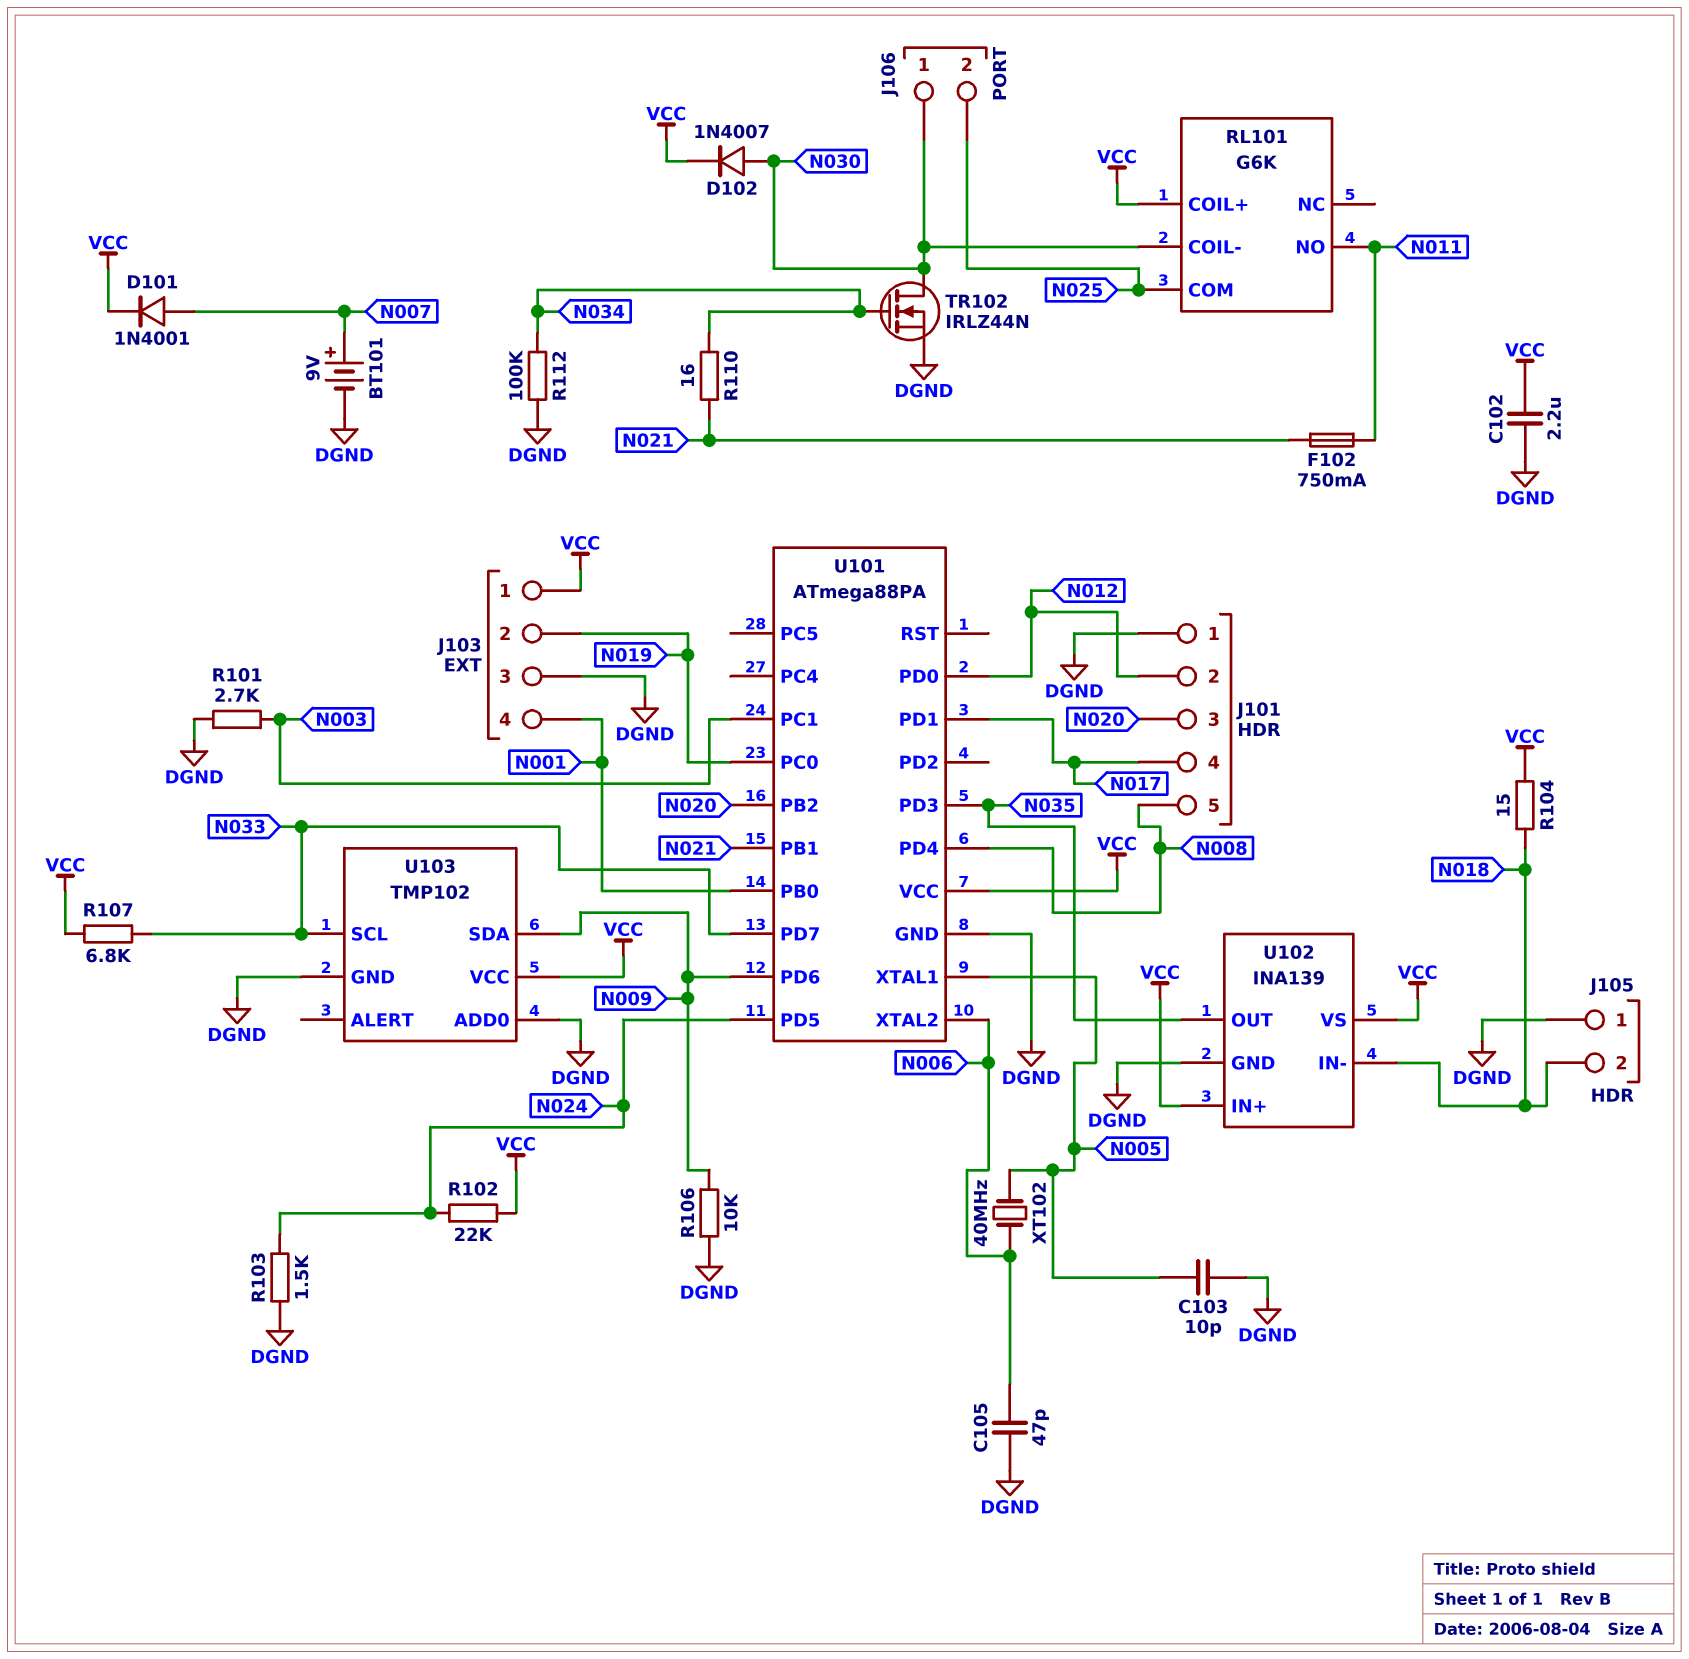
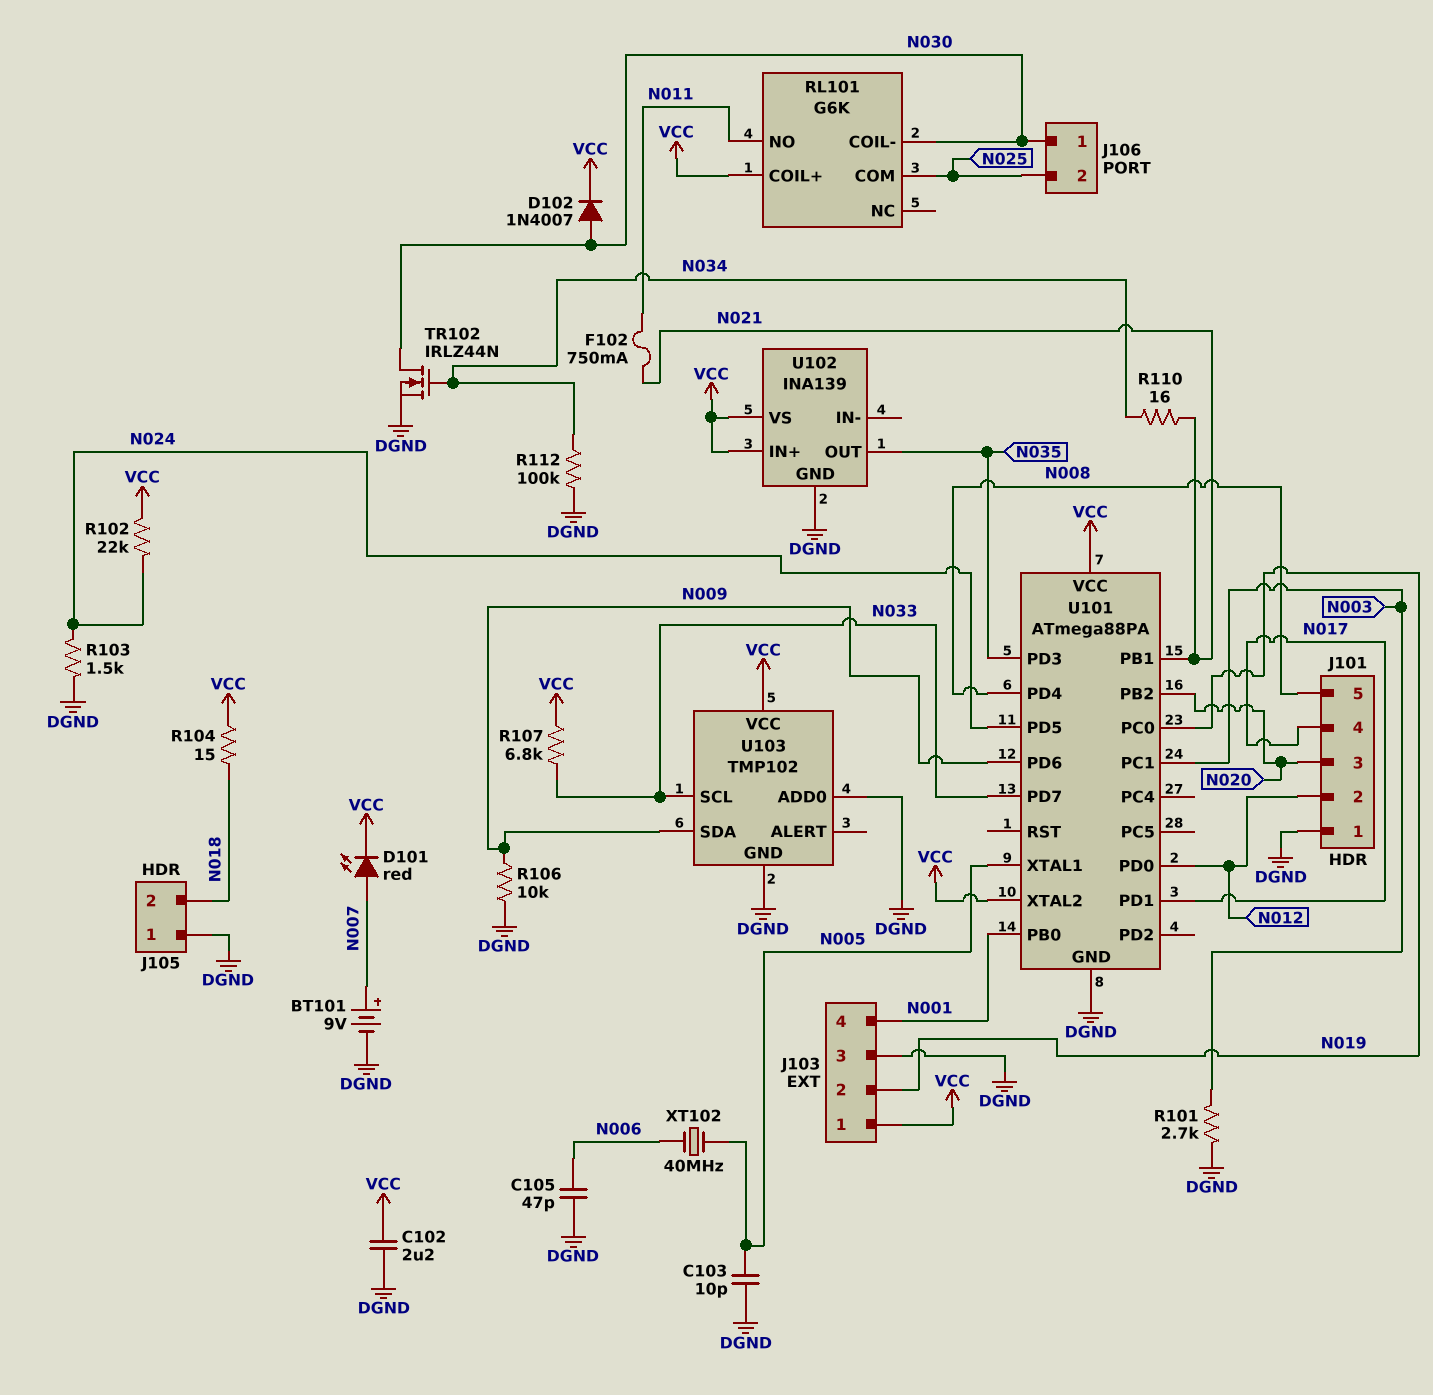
D101: diode 1N4001 (A N007, K VCC) -> LED red (A N007, K VCC)
U101 pin XTAL2: N006 -> VCC
U102 pin IN-: N018 -> none

